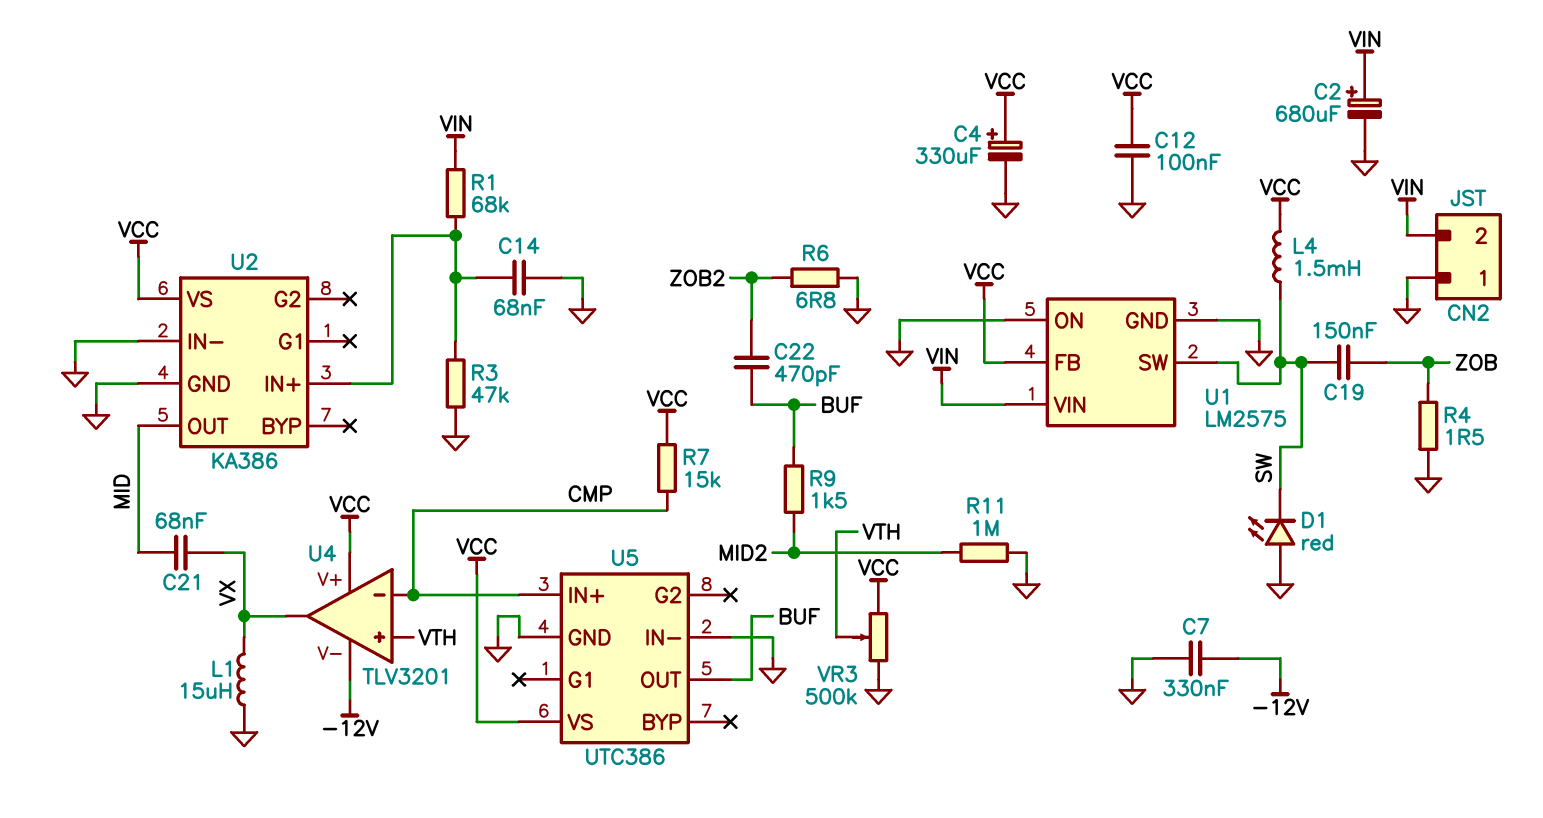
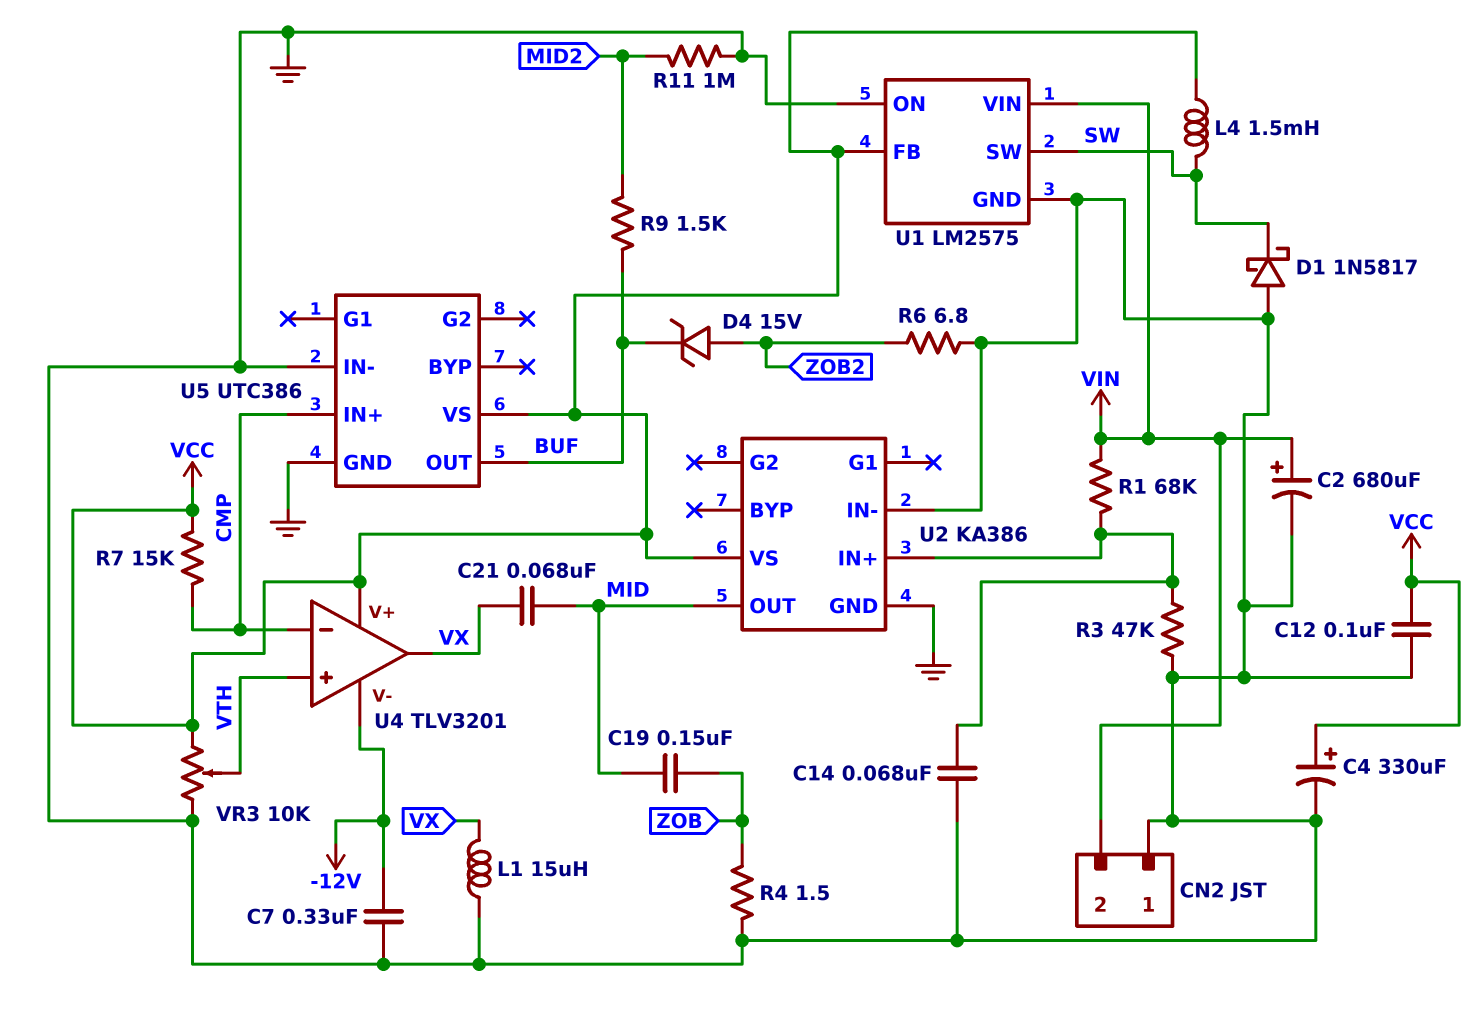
C19: 150nF (SW, ZOB) -> 150nF (MID, ZOB)
C22: 470pF (BUF, ZOB2) -> none
D1: LED red (A GND, K SW) -> schottky 1N5817 (A GND, K SW)
D4: none -> zener 15V (A ZOB2, K BUF)
VR3: 500k (GND, VCC, wiper VTH) -> 10k (GND, VCC, wiper VTH)

